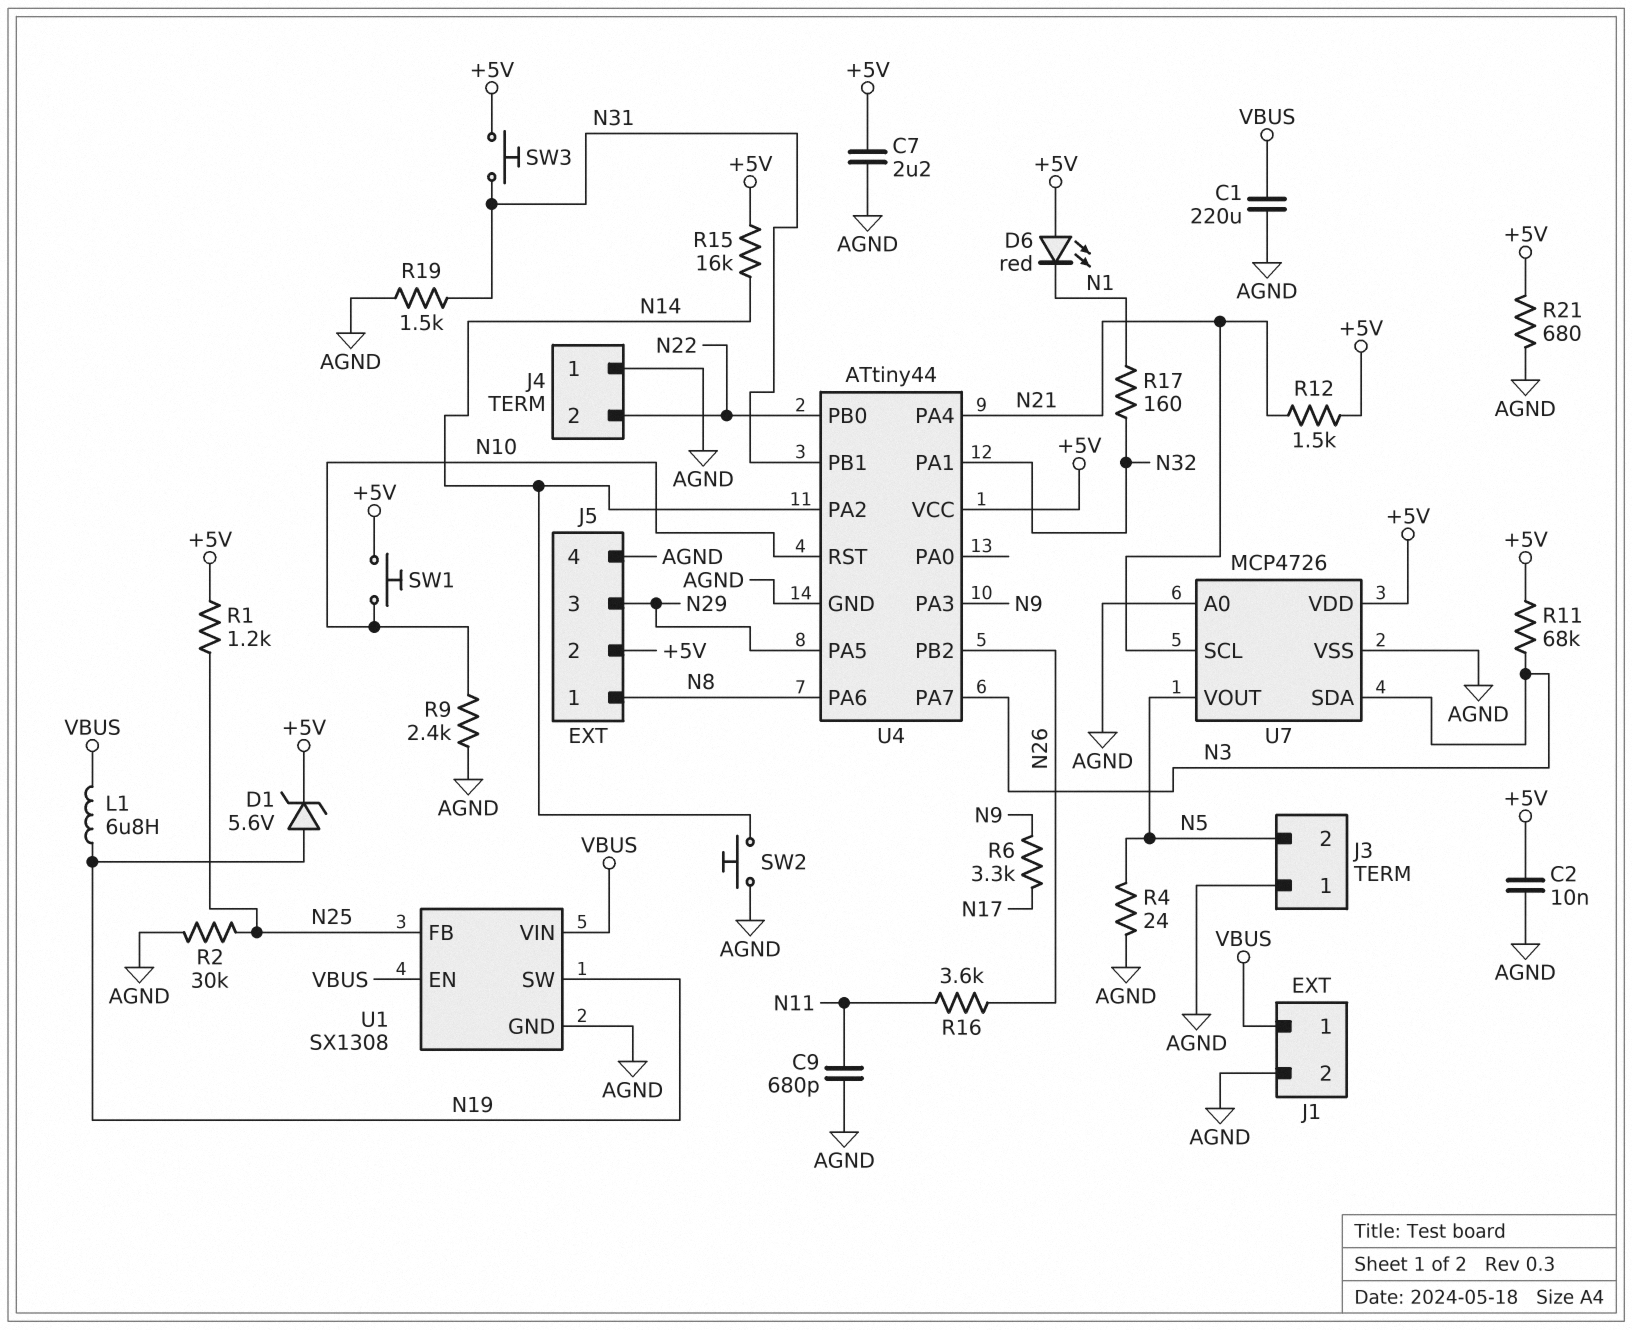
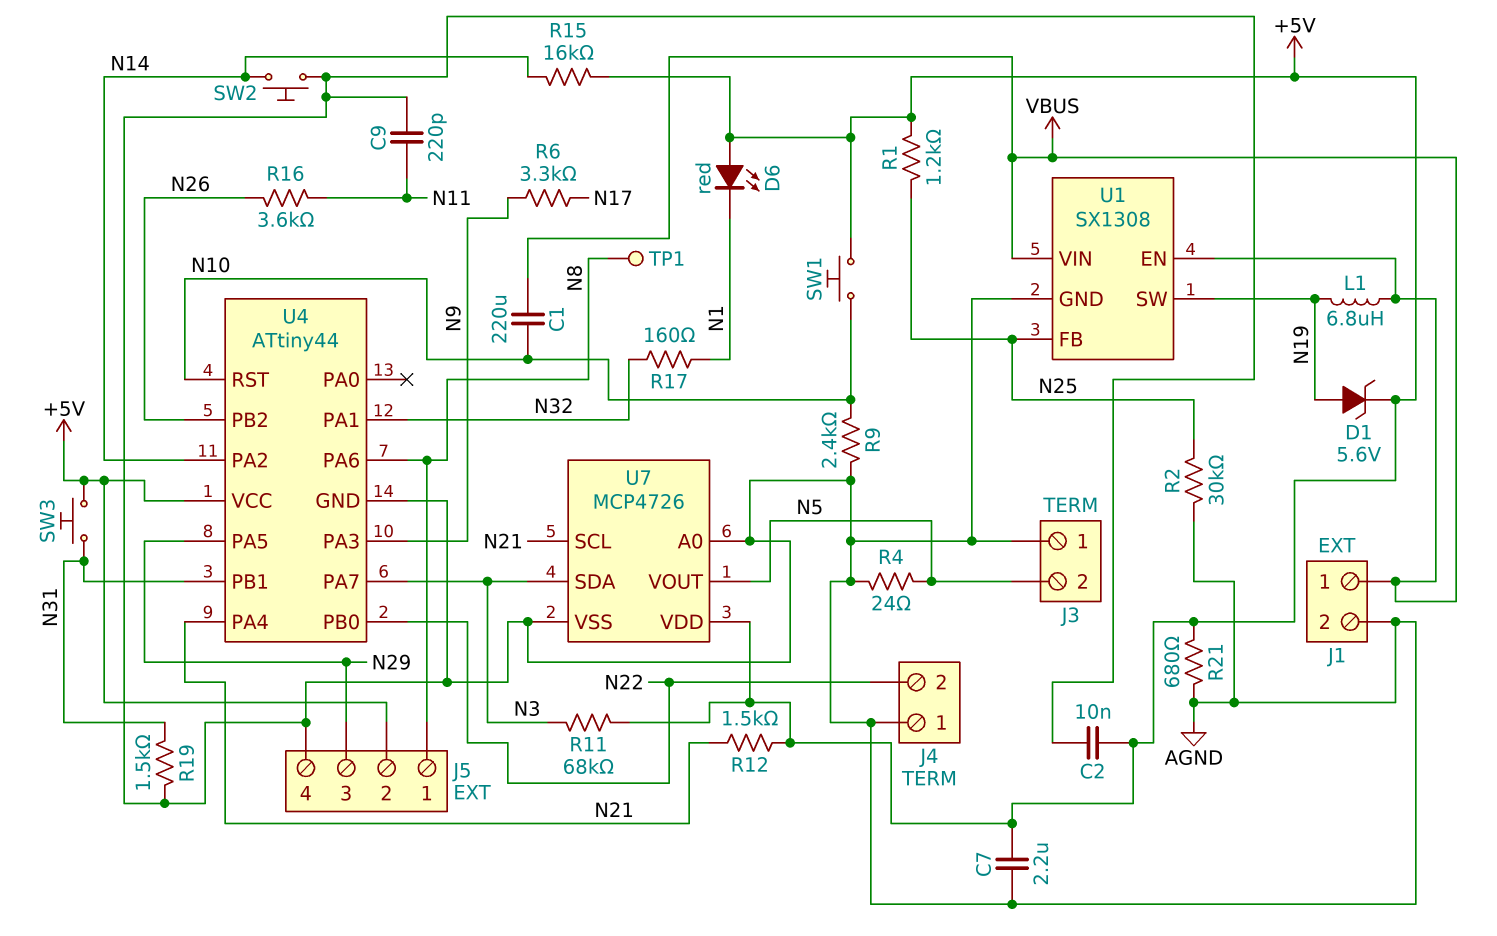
C1: 220uF (AGND, VBUS) -> 220uF (N10, VBUS)
C9: 680pF (AGND, N11) -> 220pF (AGND, N11)
TP1: none -> test point (N8)

